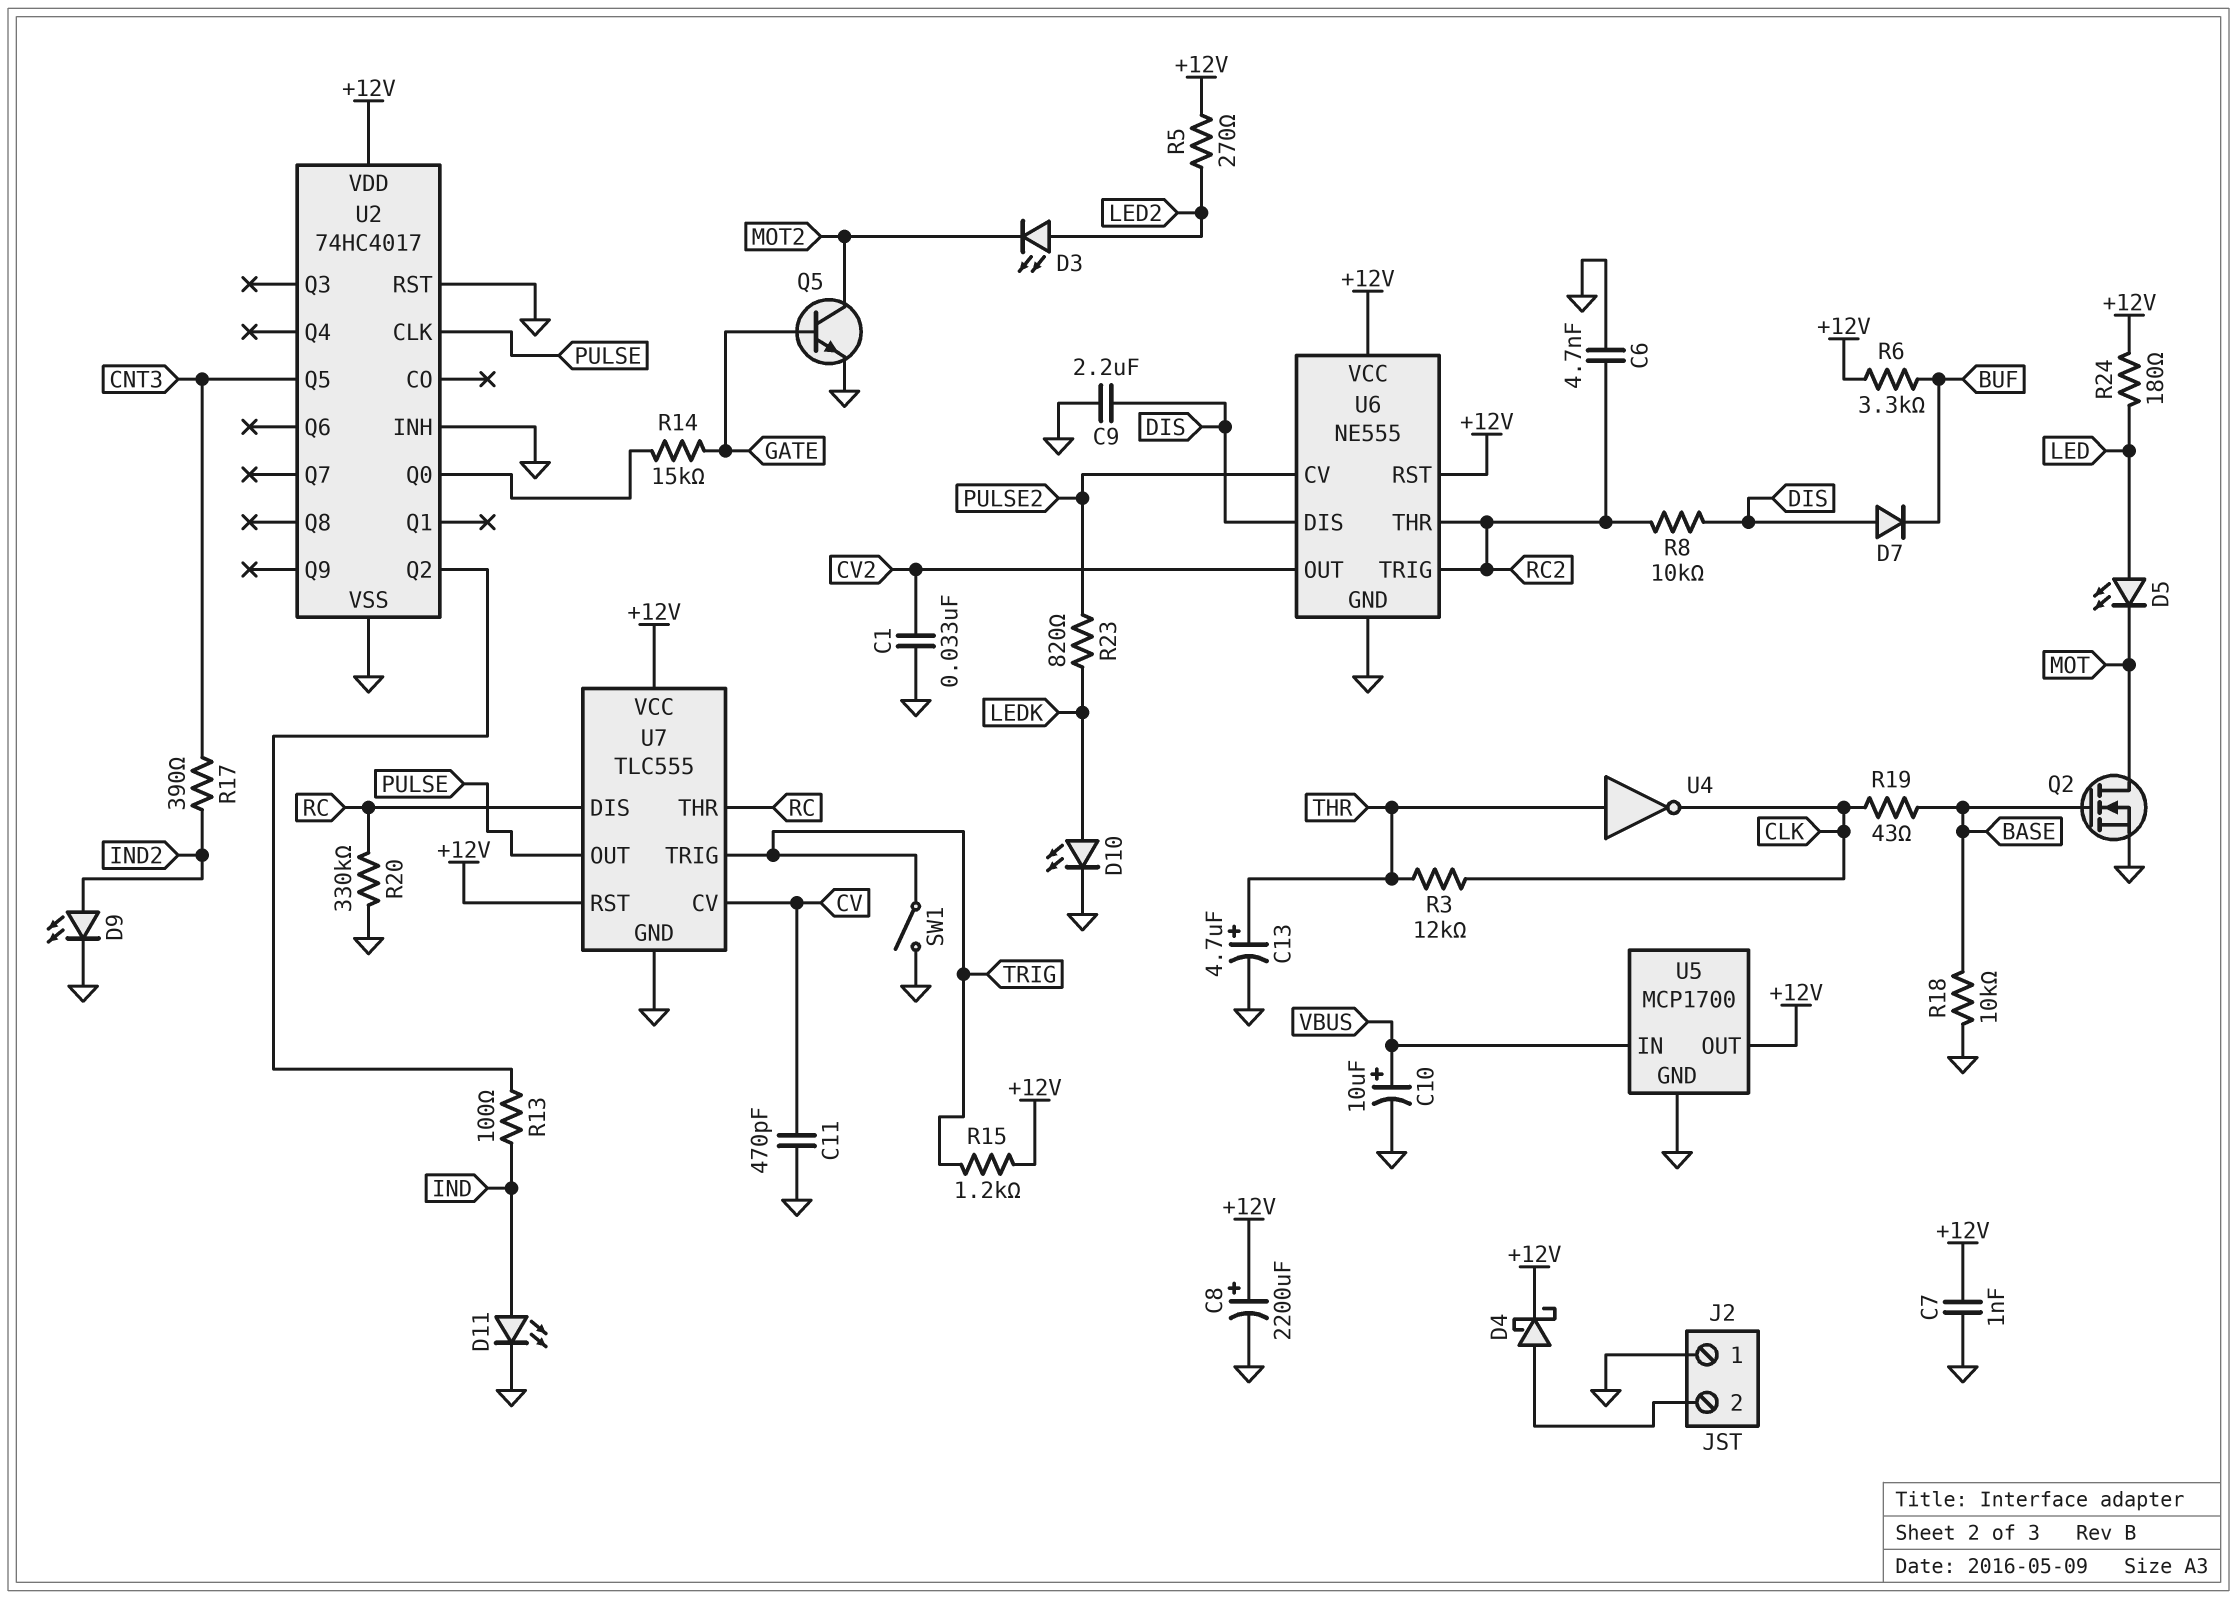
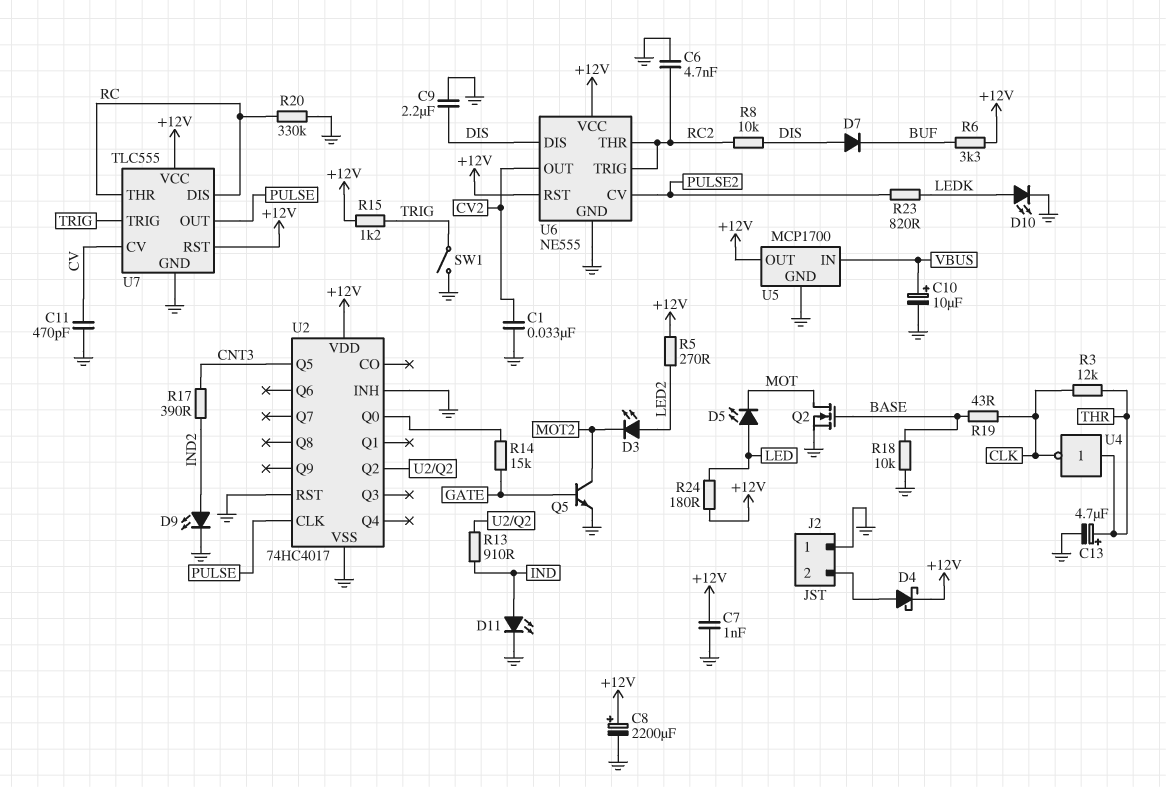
R13: 100 (IND, U2/Q2) -> 910 (IND, U2/Q2)

